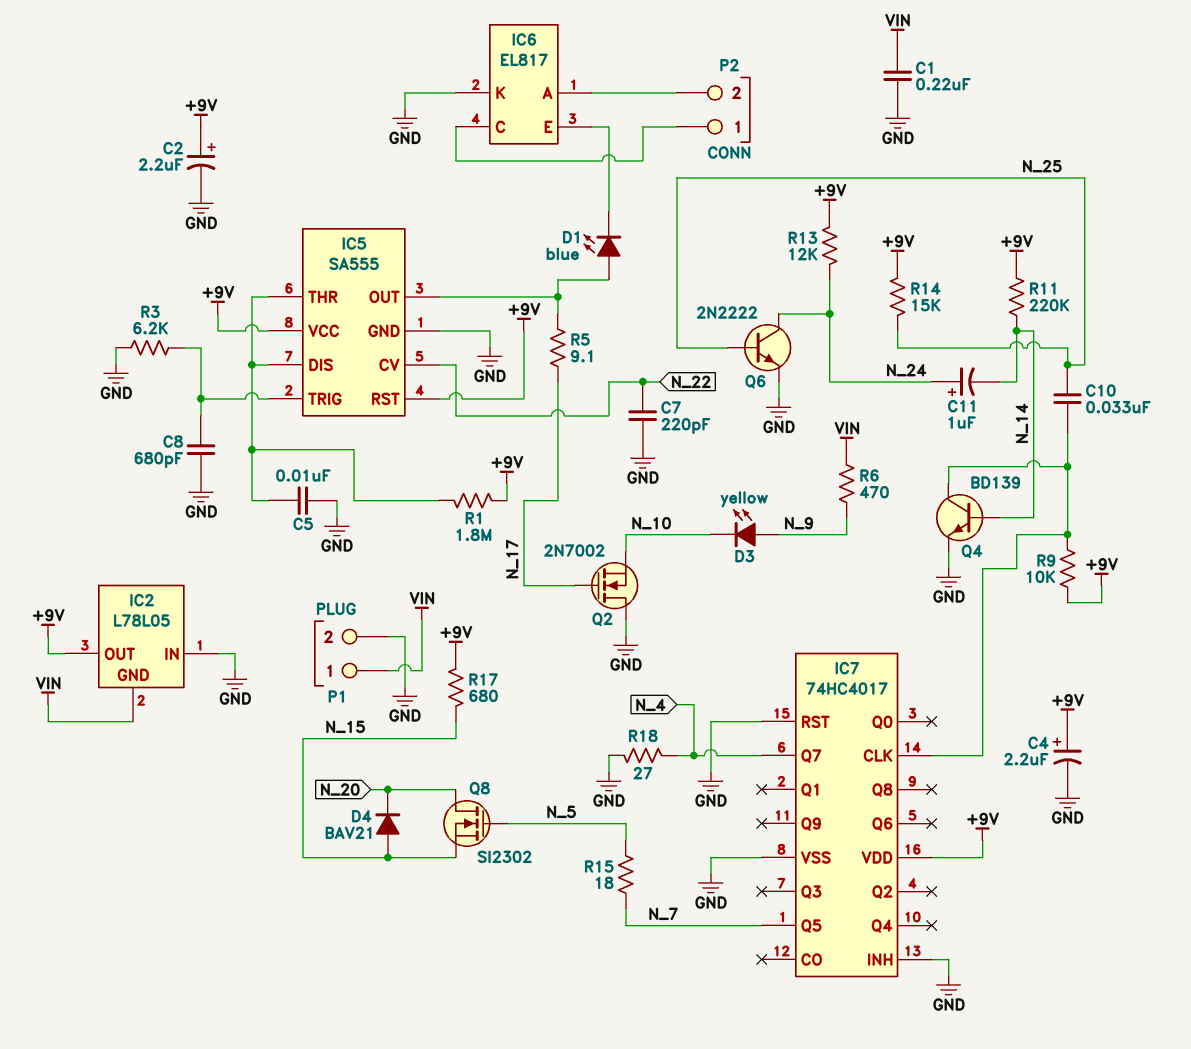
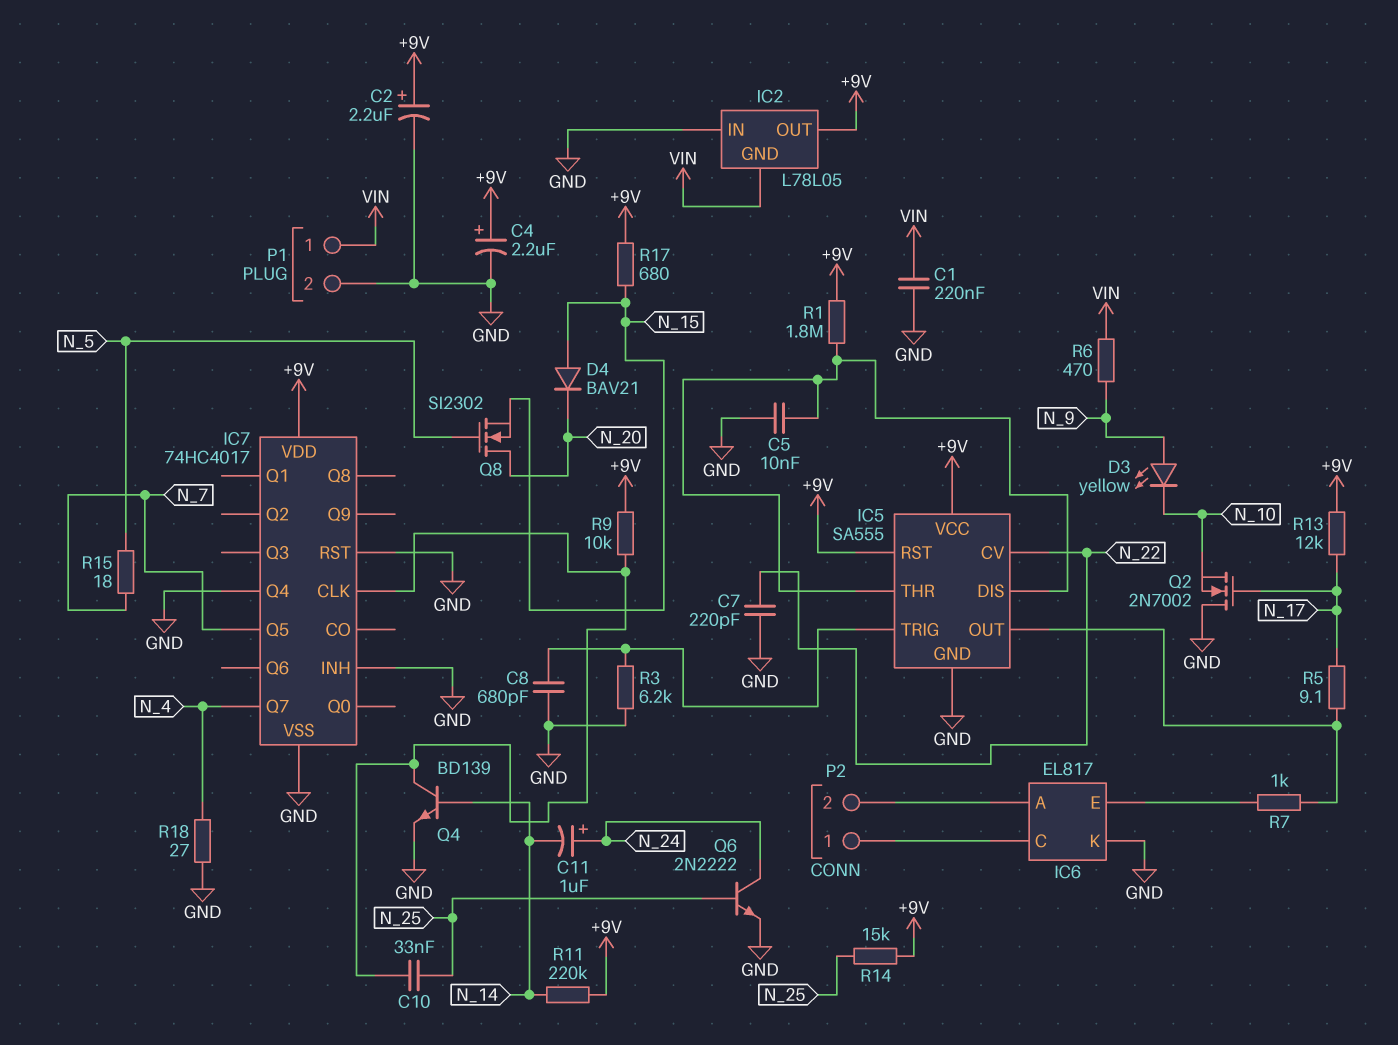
D1: LED blue (A IC5/OUT, K IC6/E) -> none
IC7 pin Q4: none -> GND
R7: none -> 1k (IC5/OUT, IC6/E)
R13: 12k (+9V, N_24) -> 12k (+9V, N_17)

